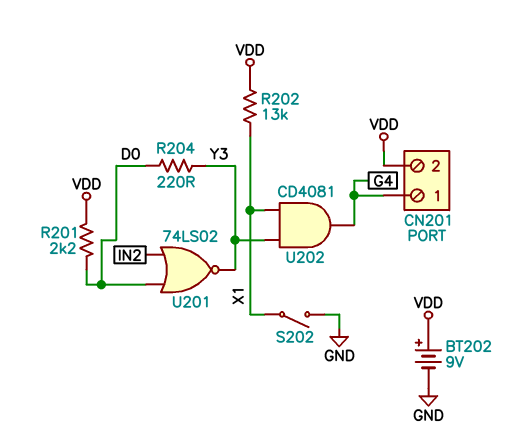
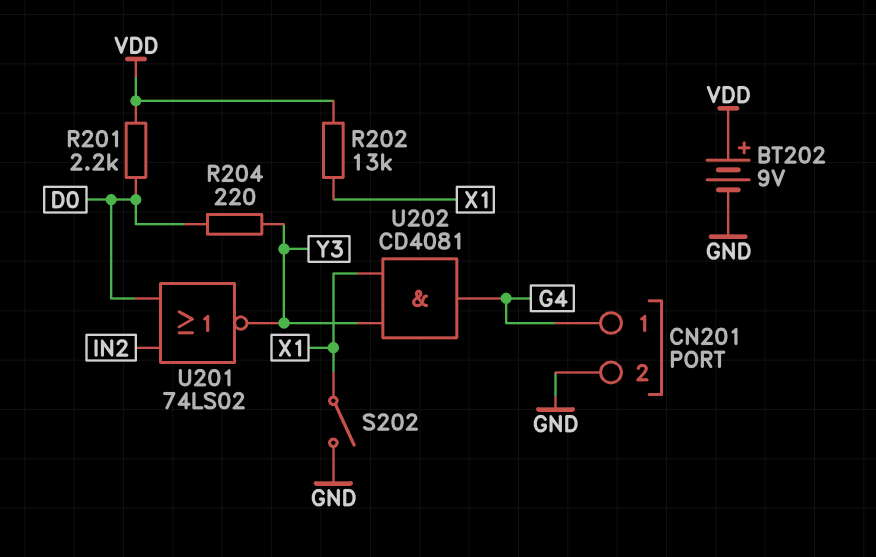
CN201 pin 2: VDD -> GND

